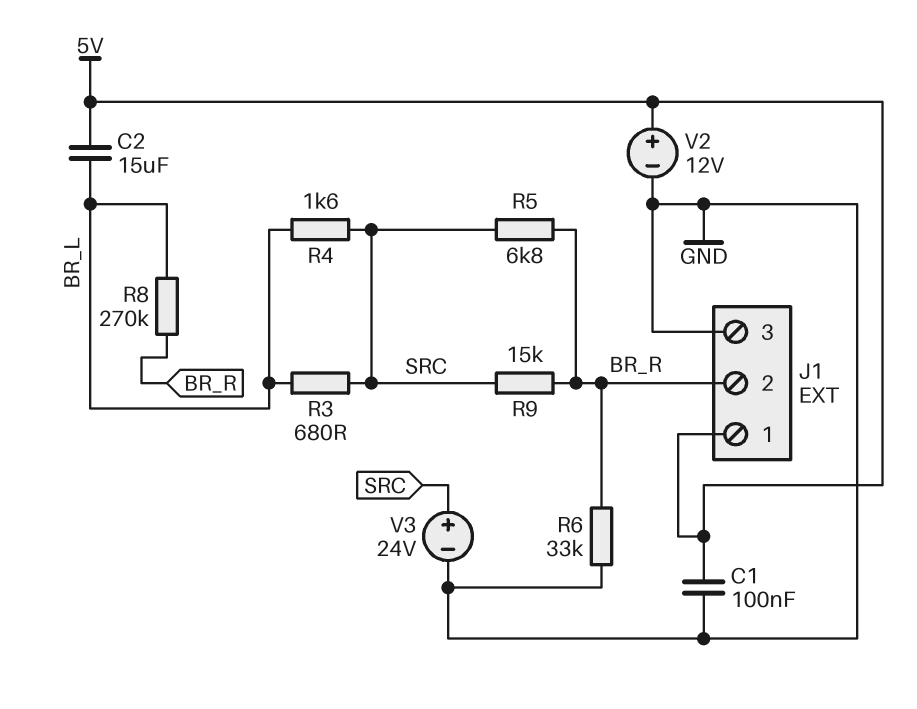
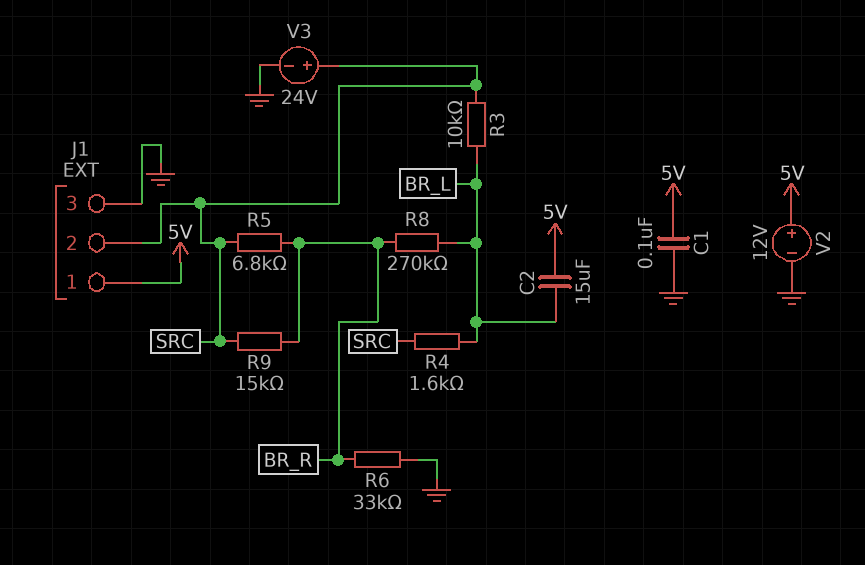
J1 pin 2: BR_R -> SRC
R3: 680 (BR_L, SRC) -> 10k (BR_L, SRC)

